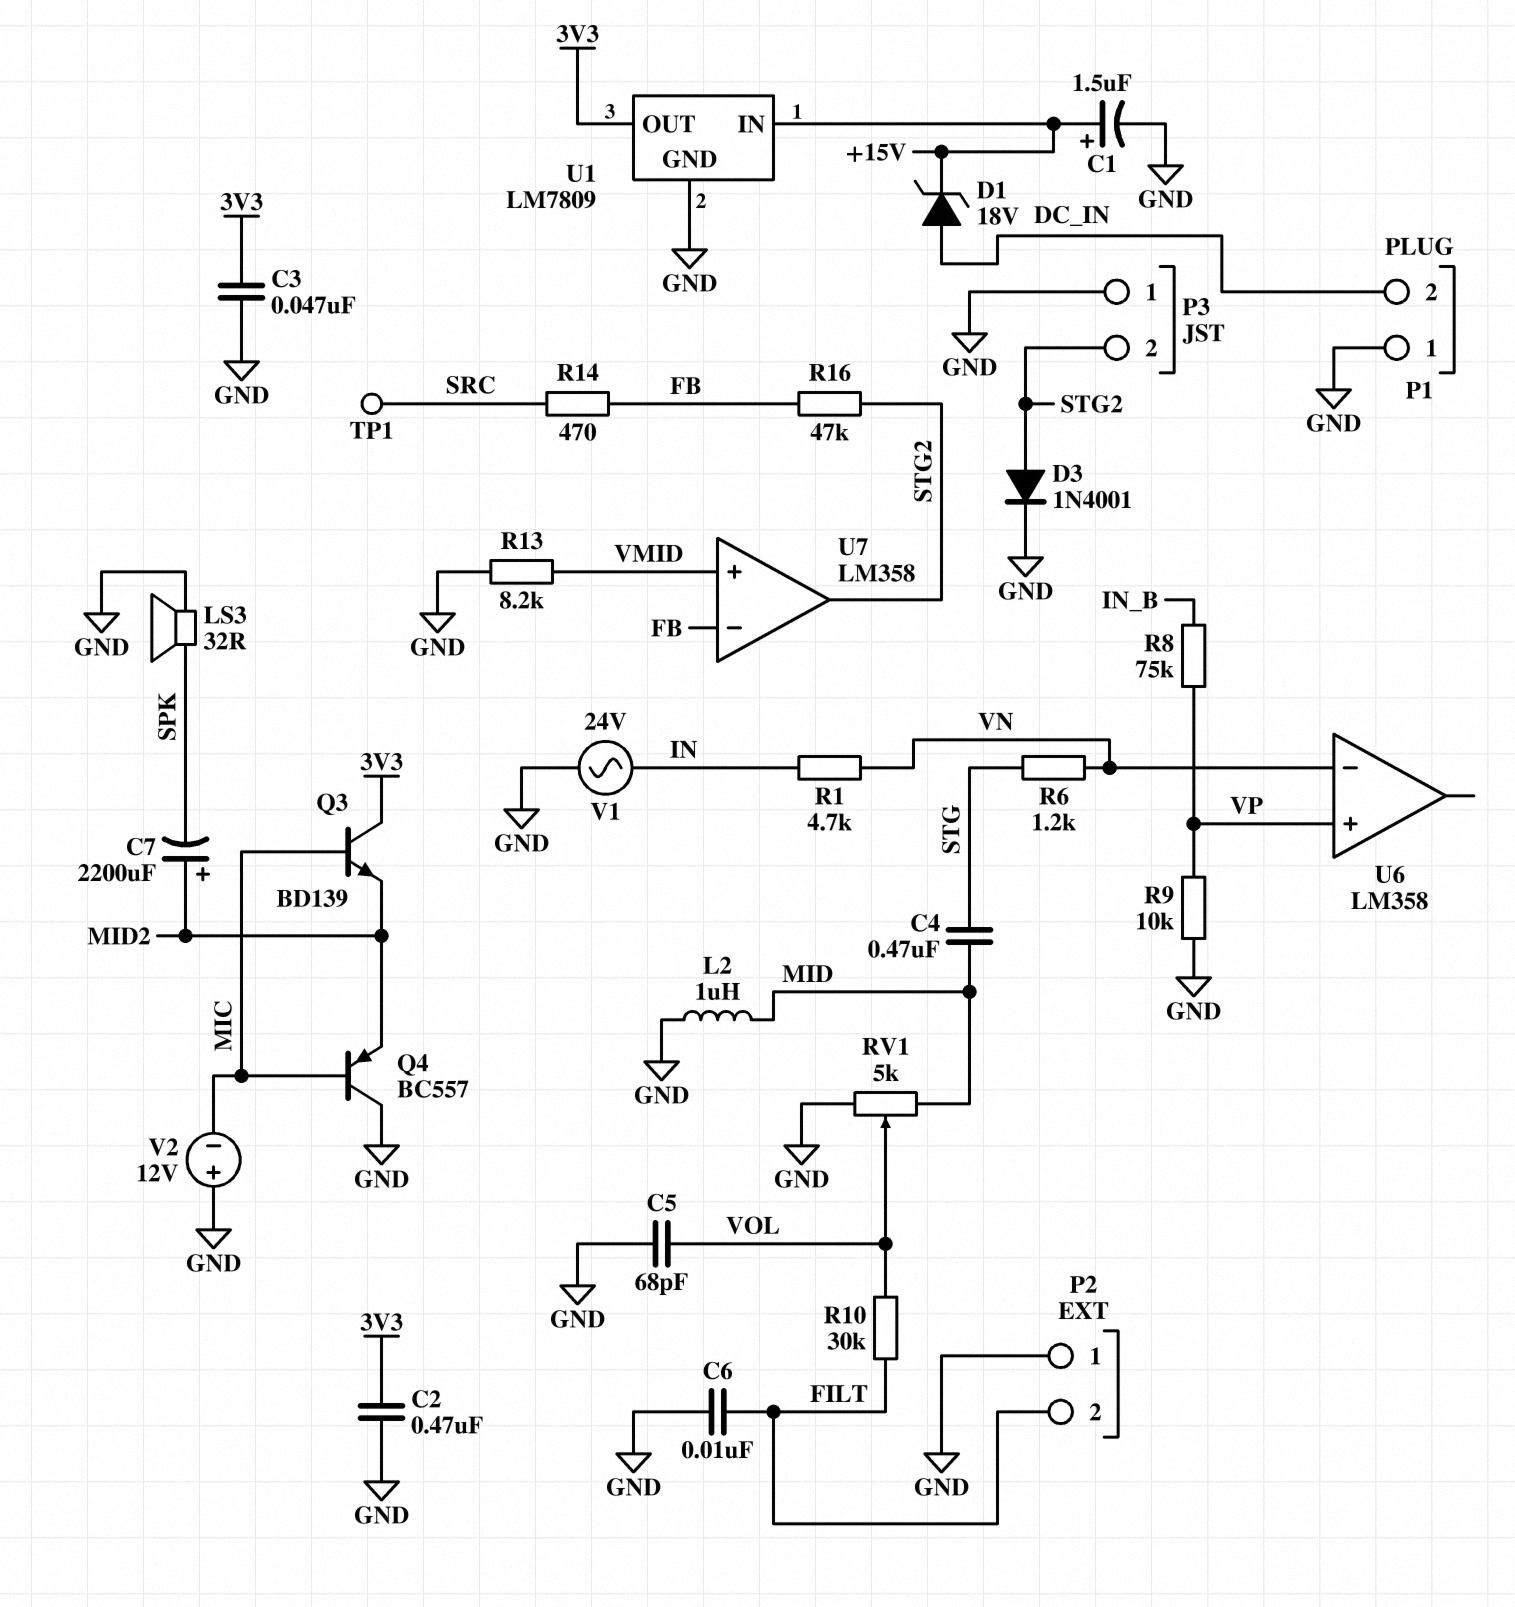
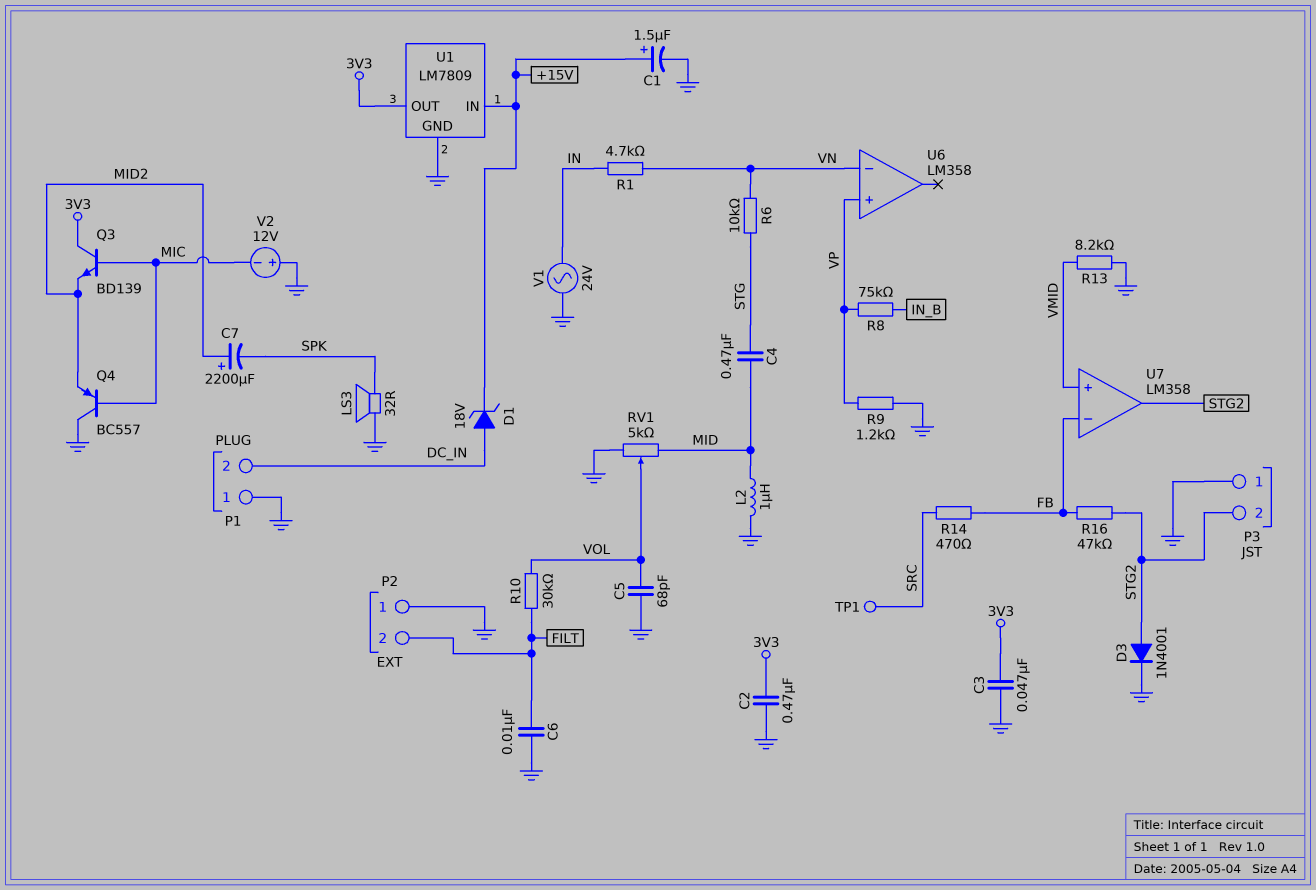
R6: 1.2k (STG, VN) -> 10k (STG, VN)
R9: 10k (GND, VP) -> 1.2k (GND, VP)

